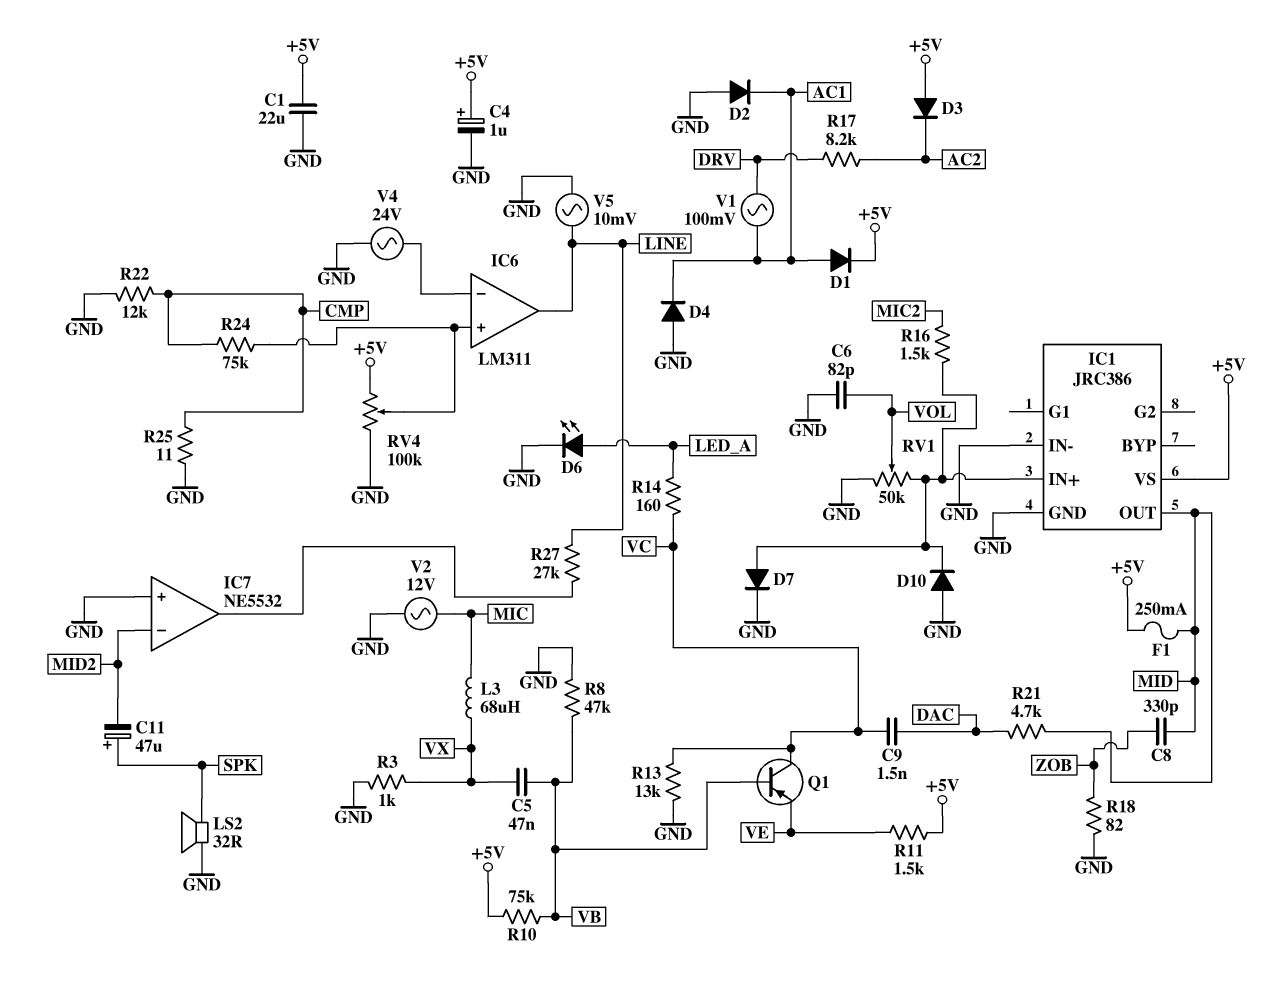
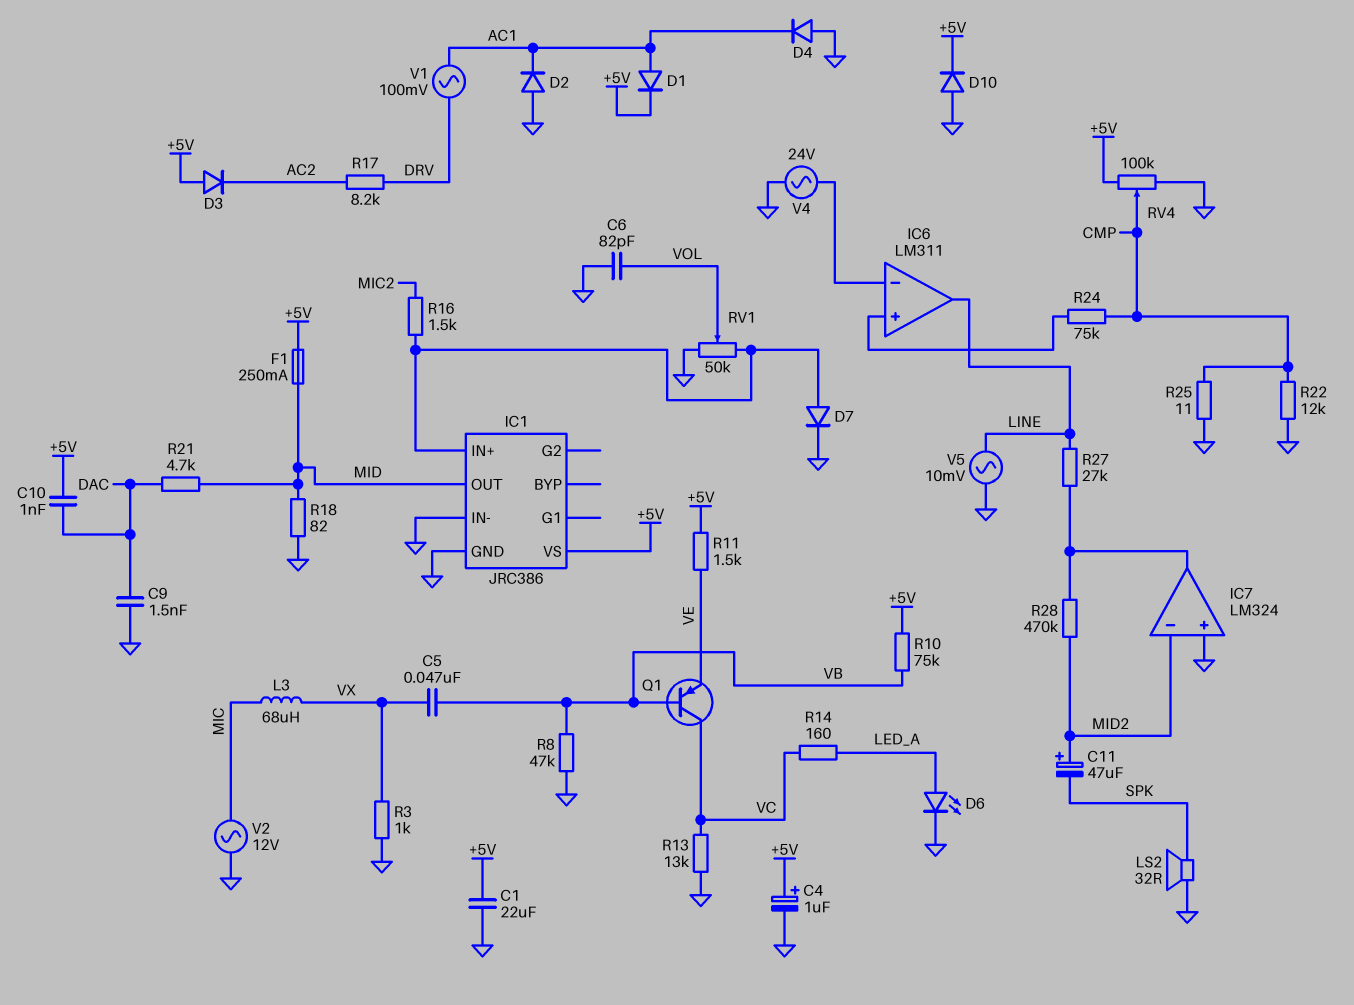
C8: 330pF (MID, ZOB) -> none
C9: 1.5nF (DAC, VC) -> 1.5nF (DAC, GND)
C10: none -> 1nF (+5V, DAC)
C11: 47uF (plus SPK, minus MID2) -> 47uF (plus MID2, minus SPK)
D10: diode (A GND, K IC1/IN+) -> diode (A GND, K +5V)
IC7: NE5532 -> LM324
R18: 82 (GND, ZOB) -> 82 (GND, MID)
R28: none -> 470k (IC7/out, MID2)
RV4: 100k (+5V, GND, wiper IC6/in+) -> 100k (+5V, GND, wiper CMP)

